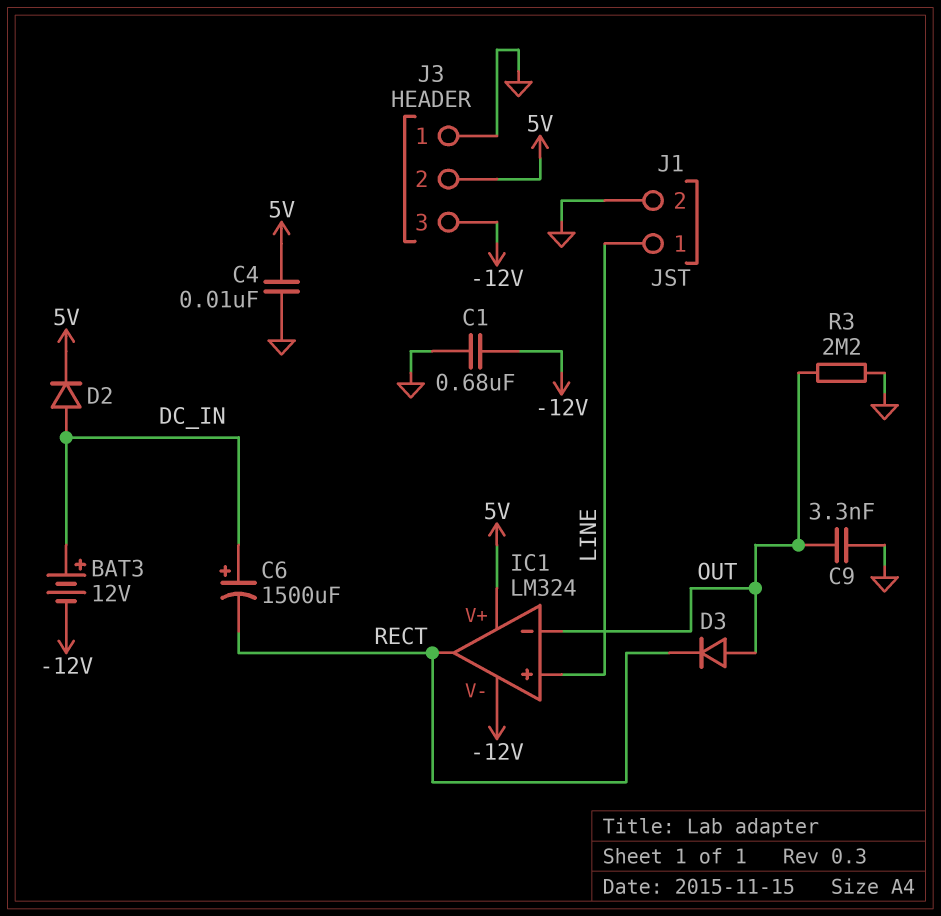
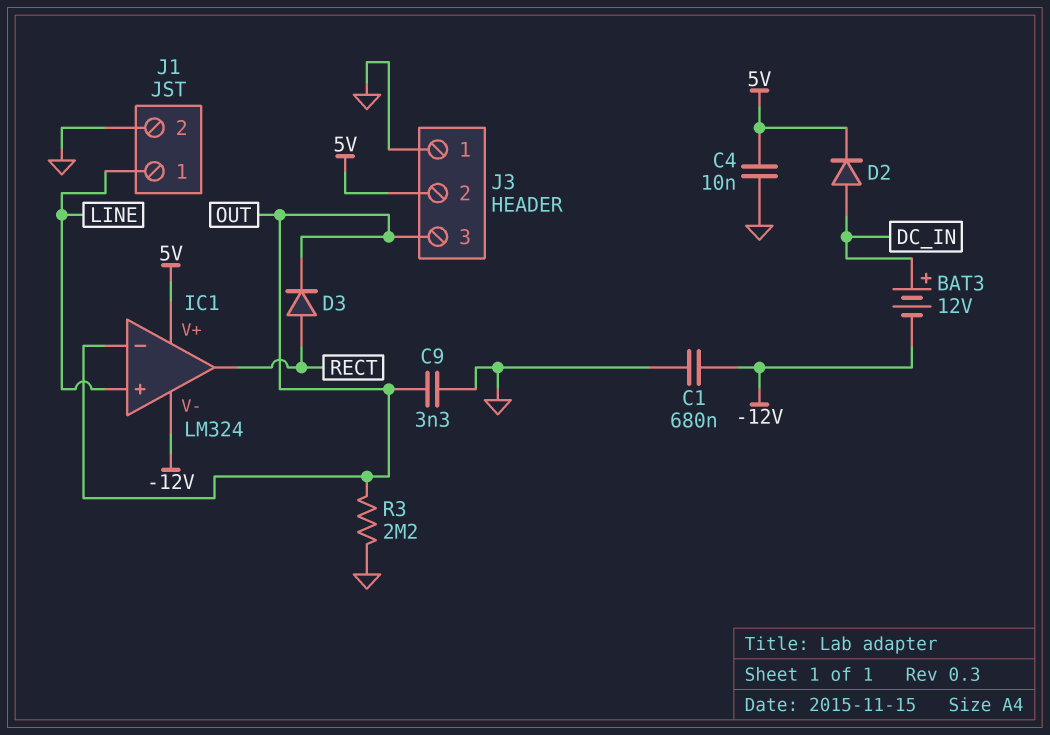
C6: 1500uF (plus DC_IN, minus RECT) -> none
D3: diode (A OUT, K RECT) -> diode (A RECT, K OUT)
J3 pin 3: -12V -> OUT

